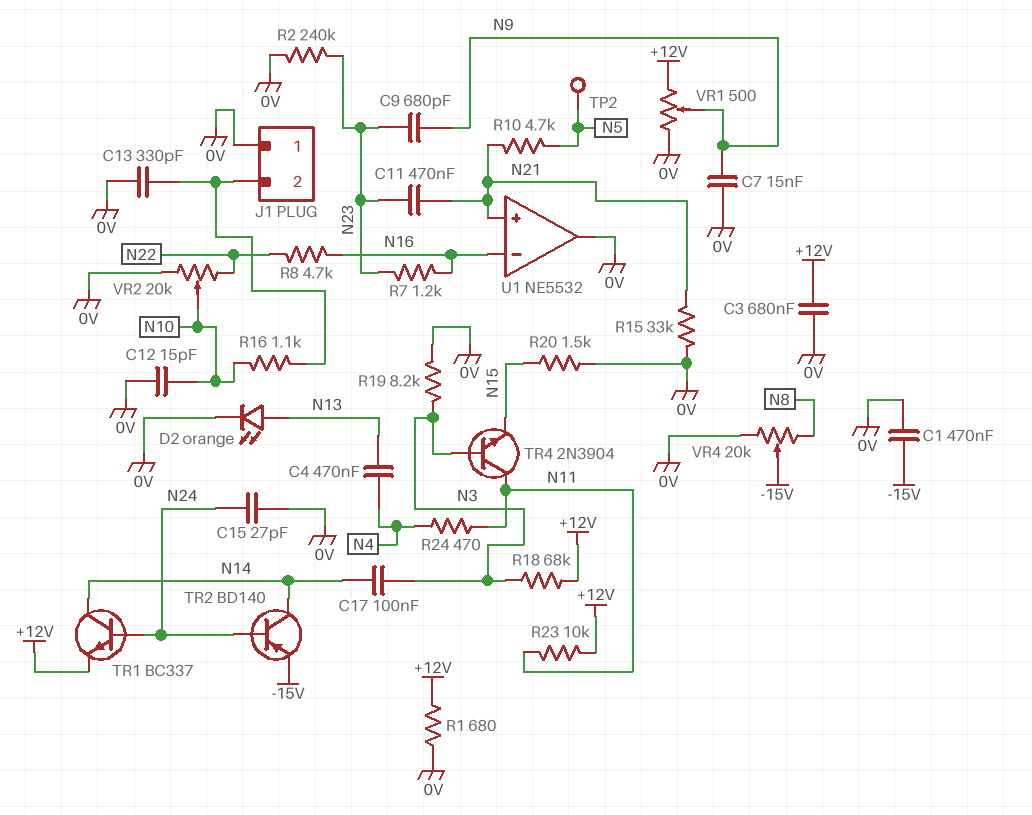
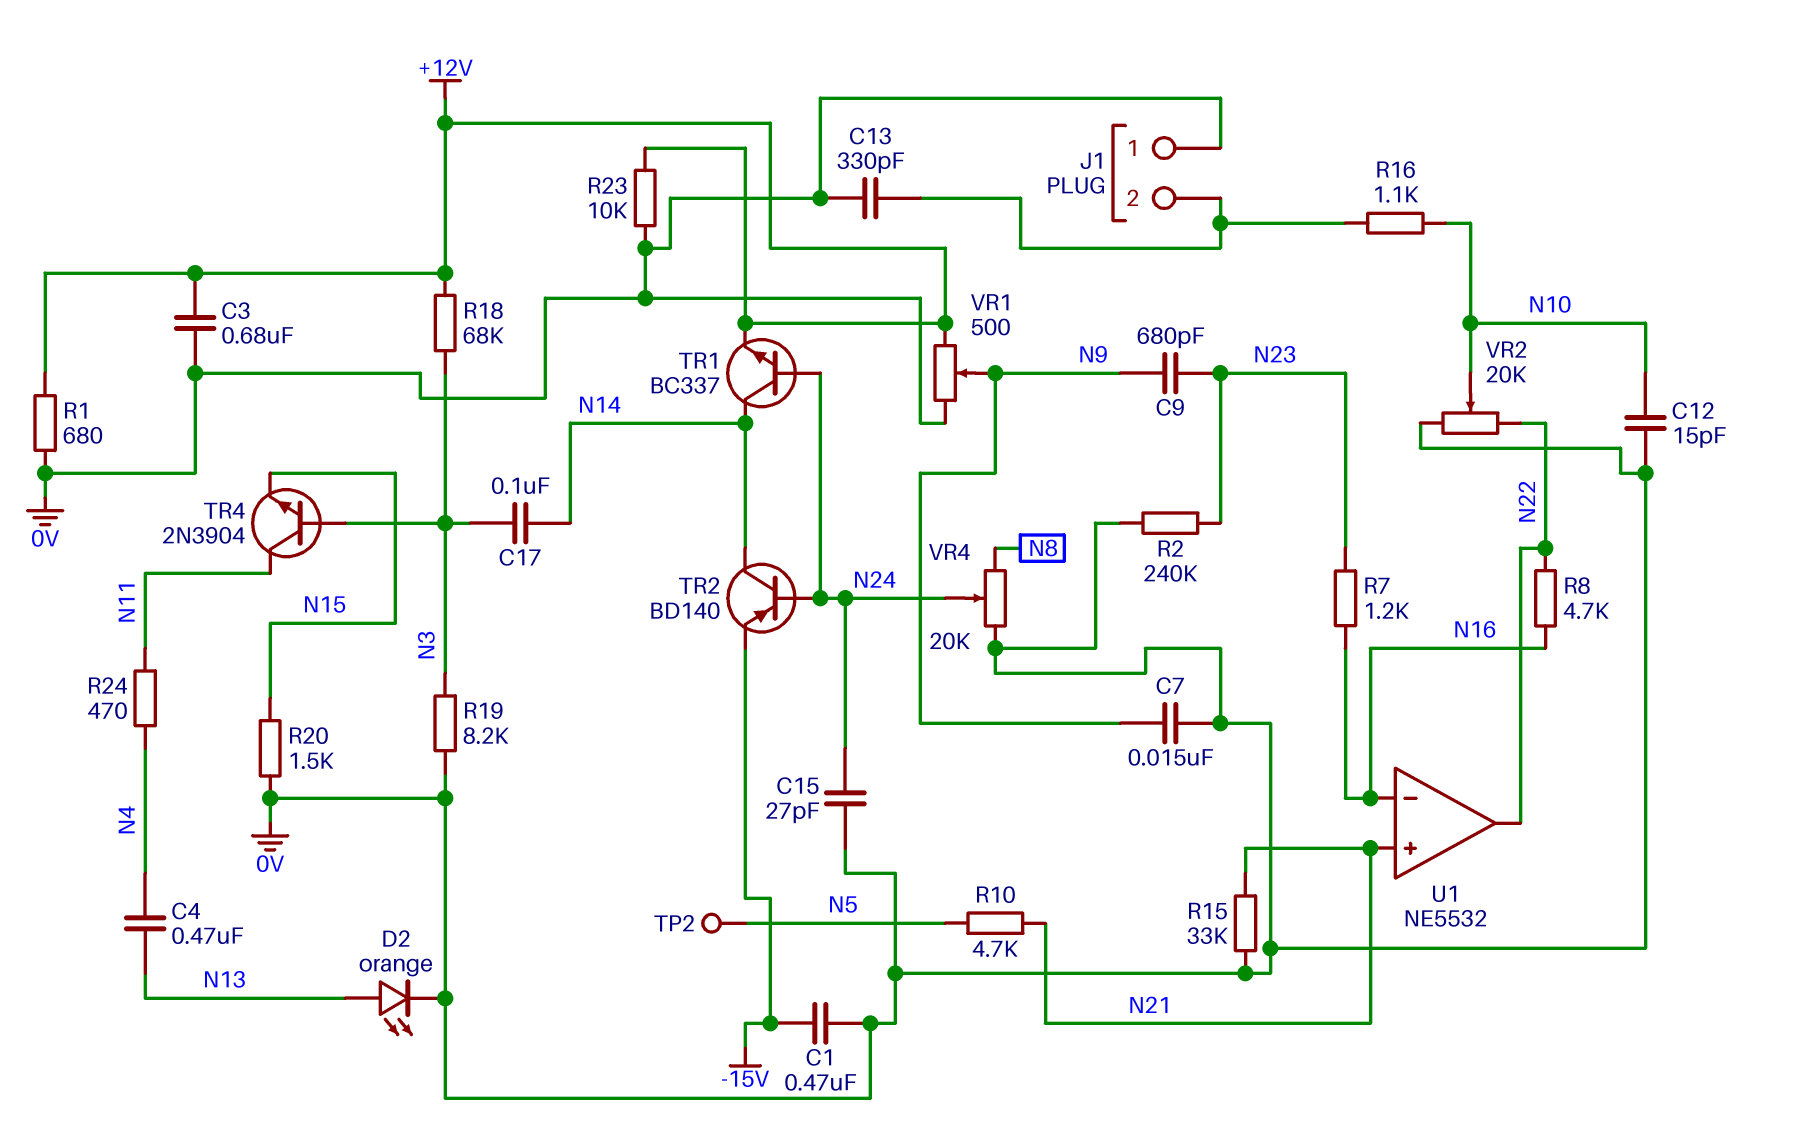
C11: 470nF (N21, N23) -> none
R23: 10k (+12V, N11) -> 10k (+12V, 0V)
U1 pin out: 0V -> N22
VR4: 20k (0V, N8, wiper -15V) -> 20k (0V, N8, wiper N24)

